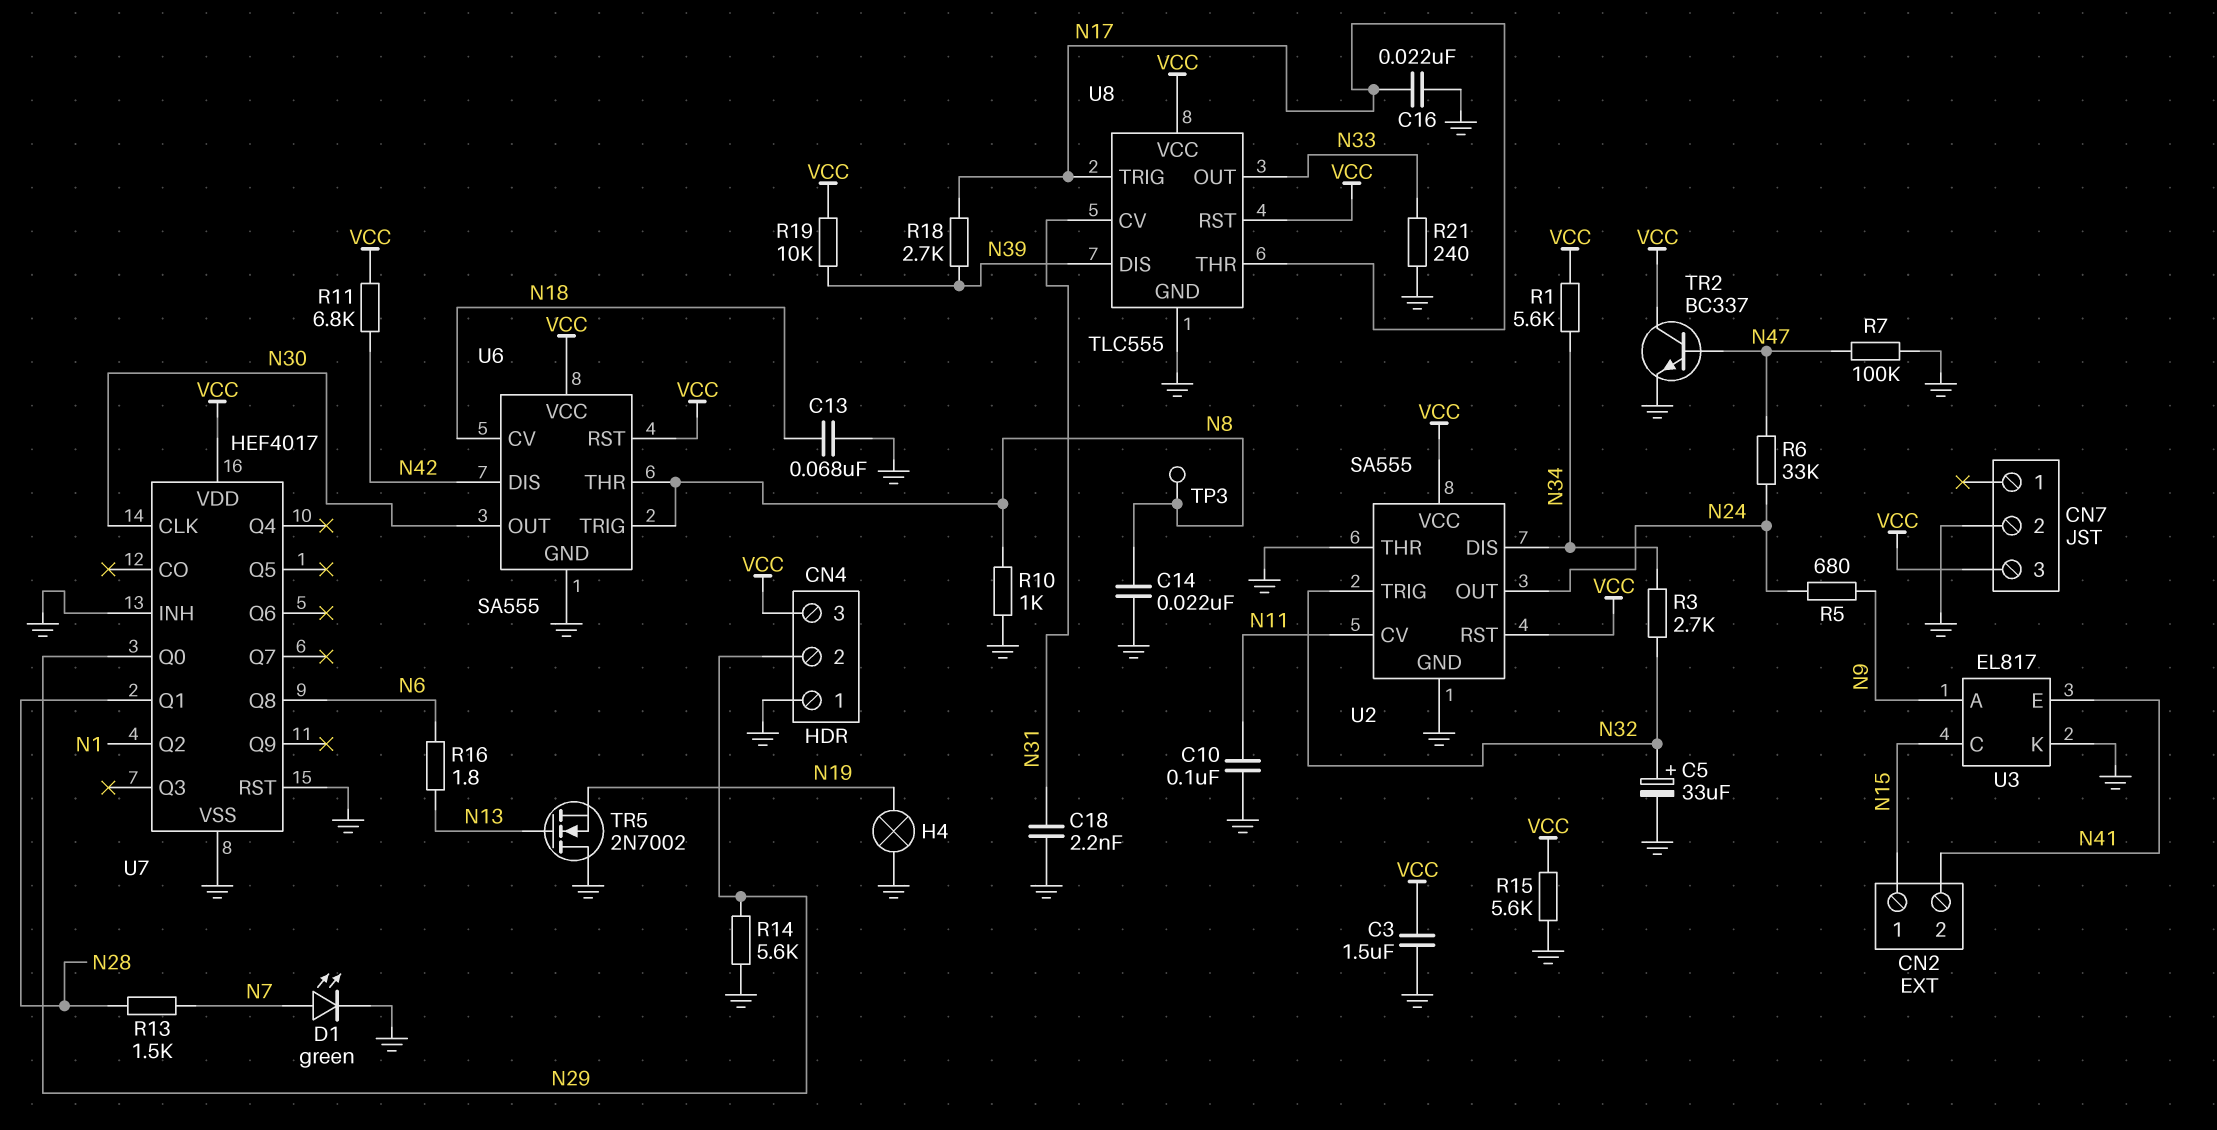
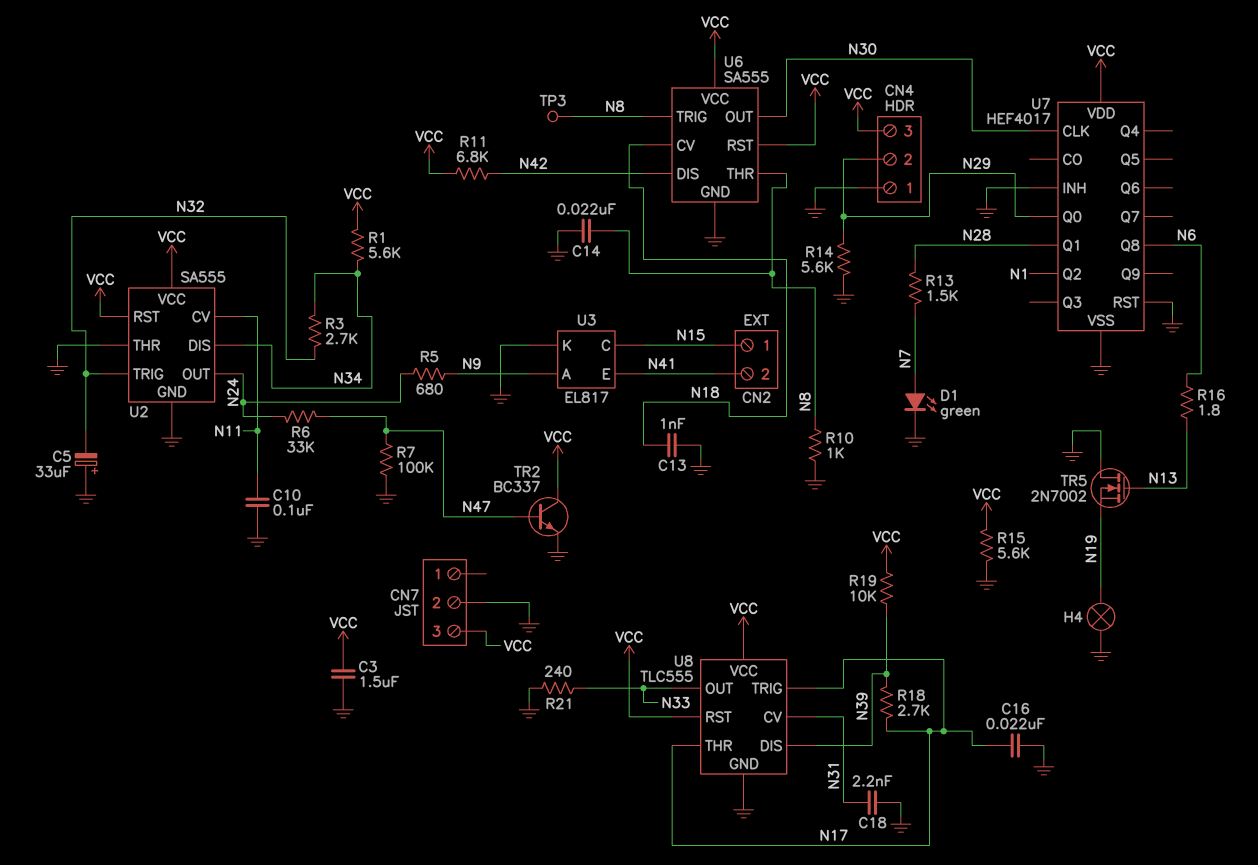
C5: 33uF (plus N32, minus GND) -> 33uF (plus GND, minus N32)
C13: 68nF (GND, N18) -> 1nF (GND, N18)

